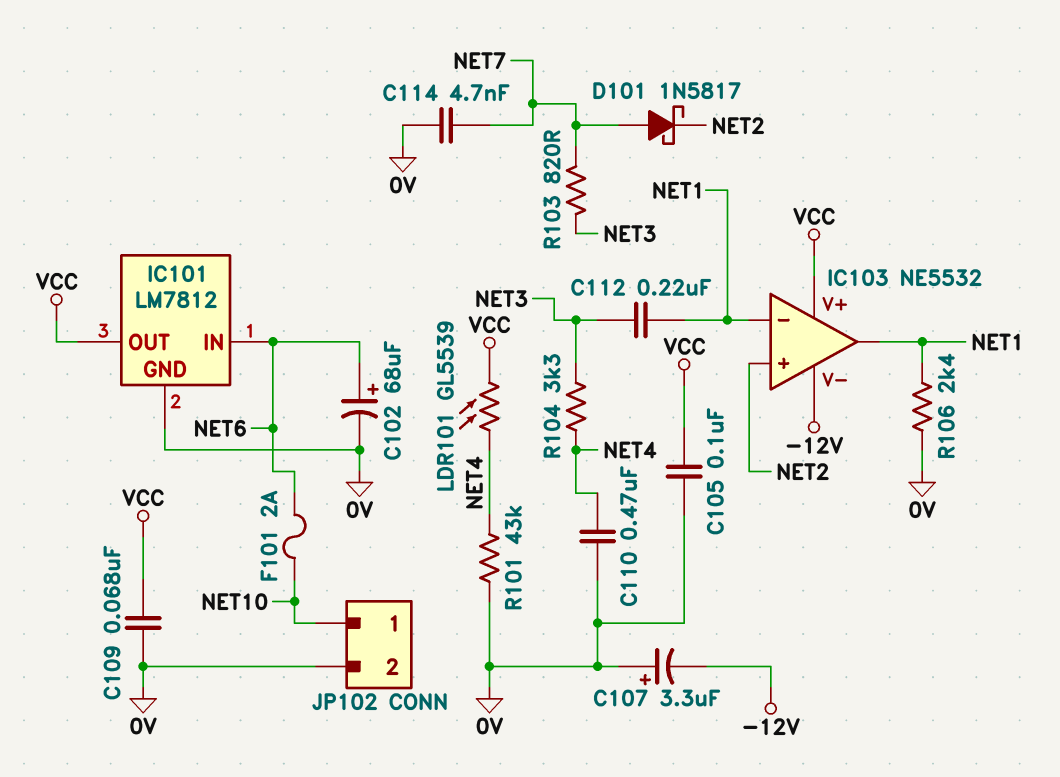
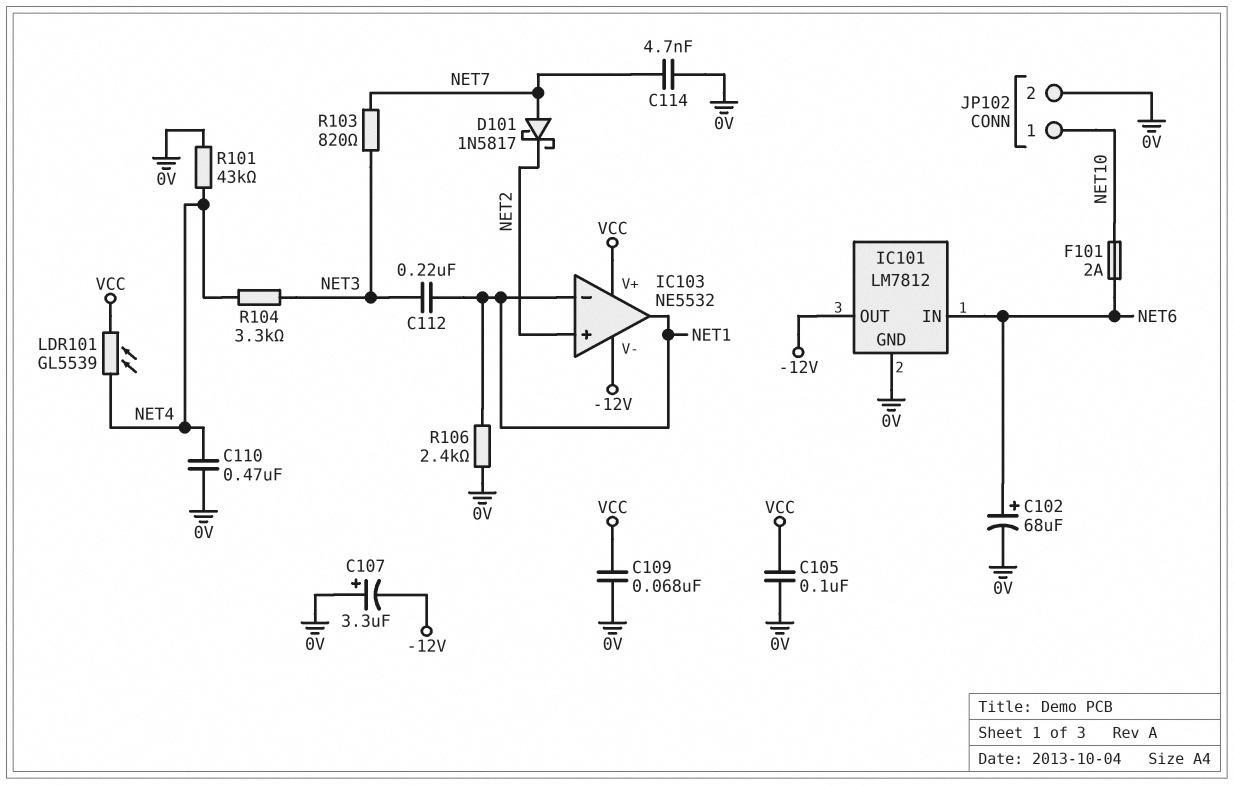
IC101 pin OUT: VCC -> -12V

